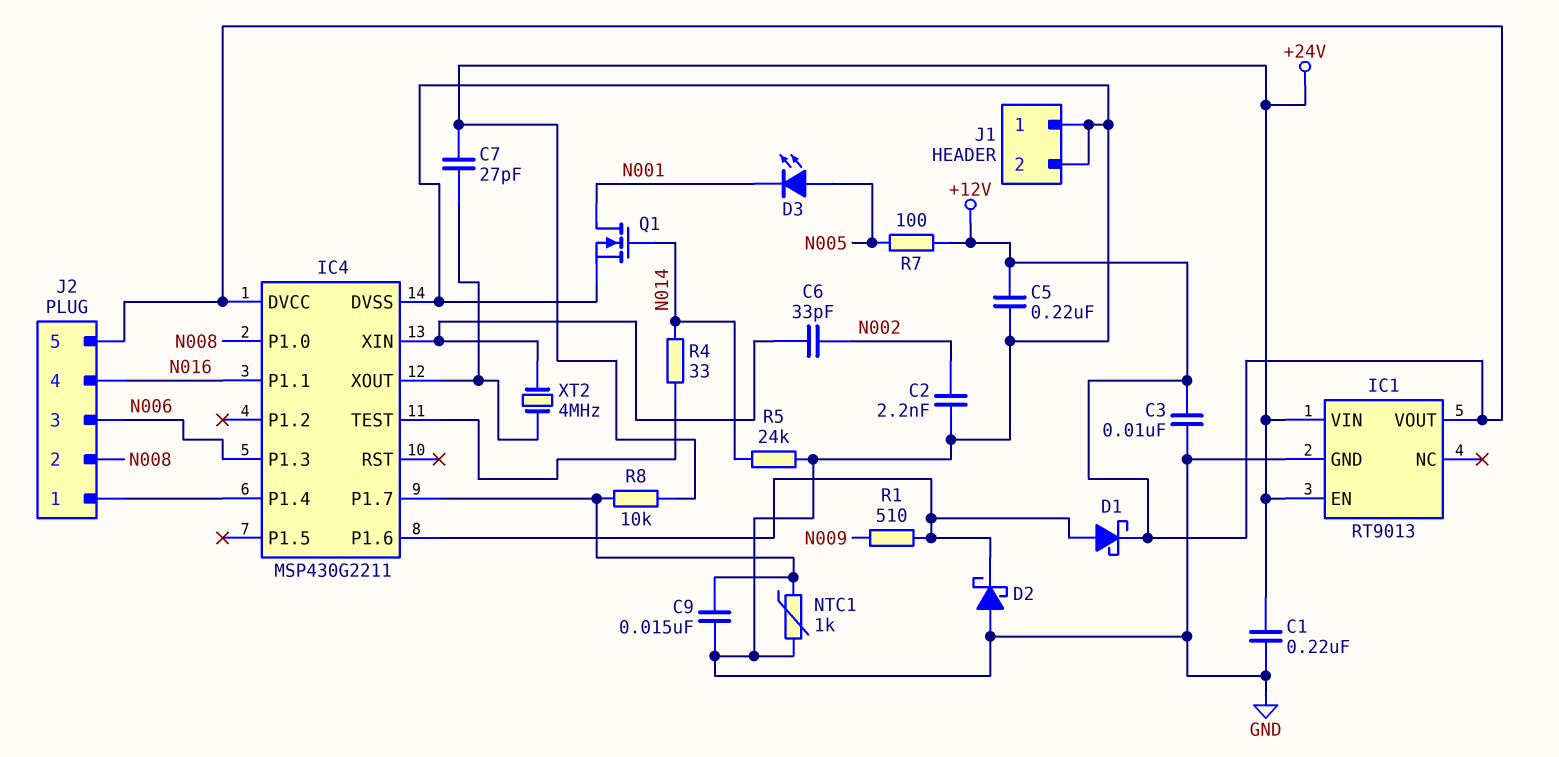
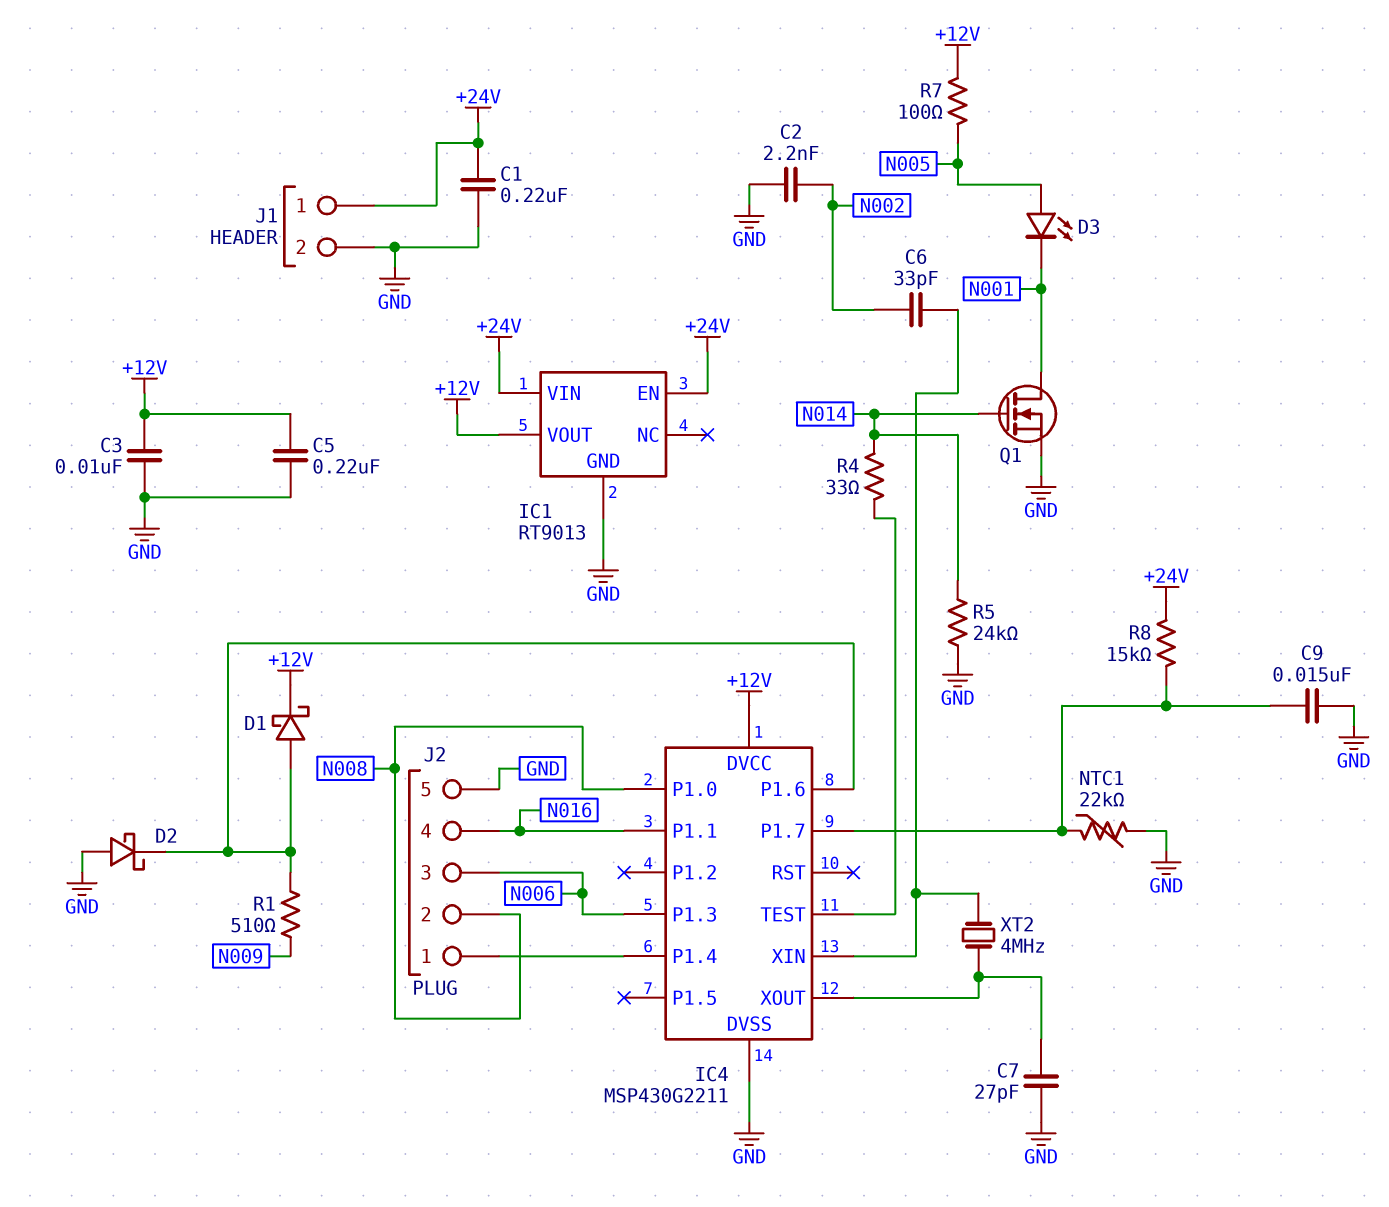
C7: 27pF (+24V, IC4/XOUT) -> 27pF (GND, IC4/XOUT)
J1 pin 1: GND -> +24V
J2 pin 5: +12V -> GND
NTC1: 1k (GND, IC4/P1.7) -> 22k (GND, IC4/P1.7)
R8: 10k (+24V, IC4/P1.7) -> 15k (+24V, IC4/P1.7)

